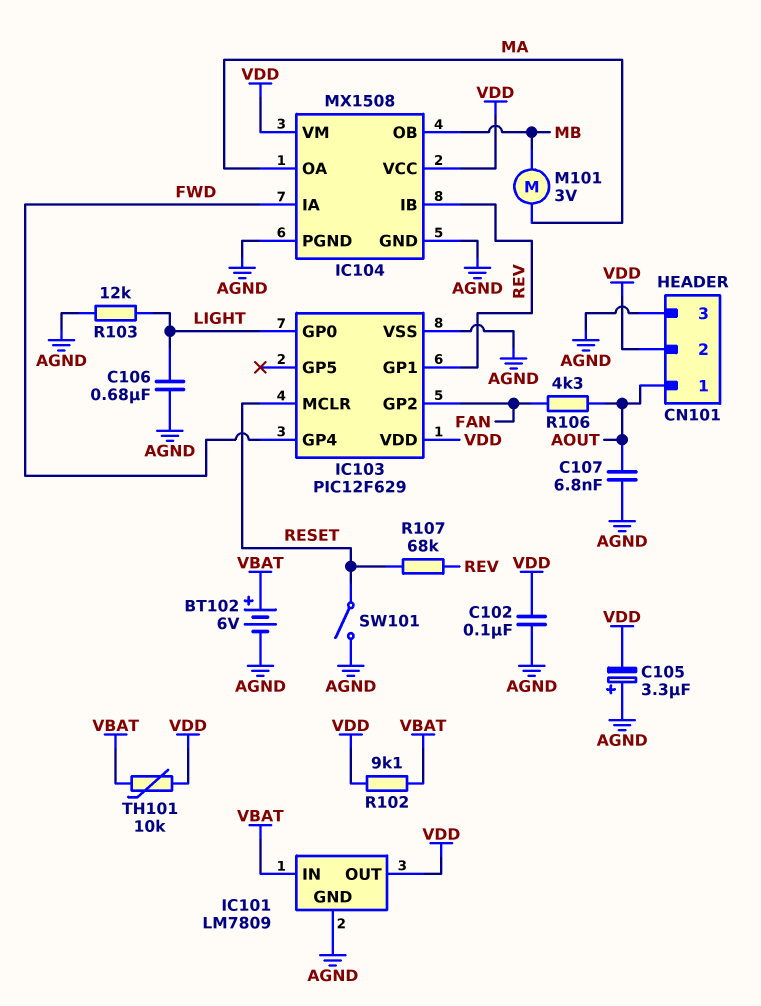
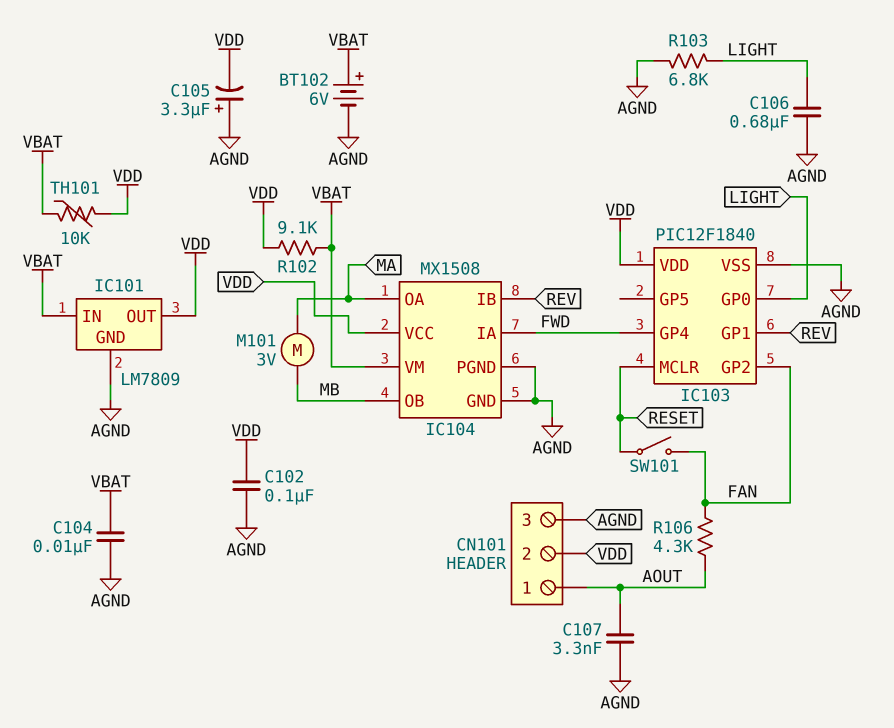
C104: none -> 10nF (AGND, VBAT)
C107: 6.8nF (AGND, AOUT) -> 3.3nF (AGND, AOUT)
IC103: PIC12F629 -> PIC12F1840
IC104 pin VM: VDD -> VBAT
R103: 12k (AGND, LIGHT) -> 6.8k (AGND, LIGHT)
R107: 68k (RESET, REV) -> none
SW101: switch (AGND, RESET) -> switch (FAN, RESET)

